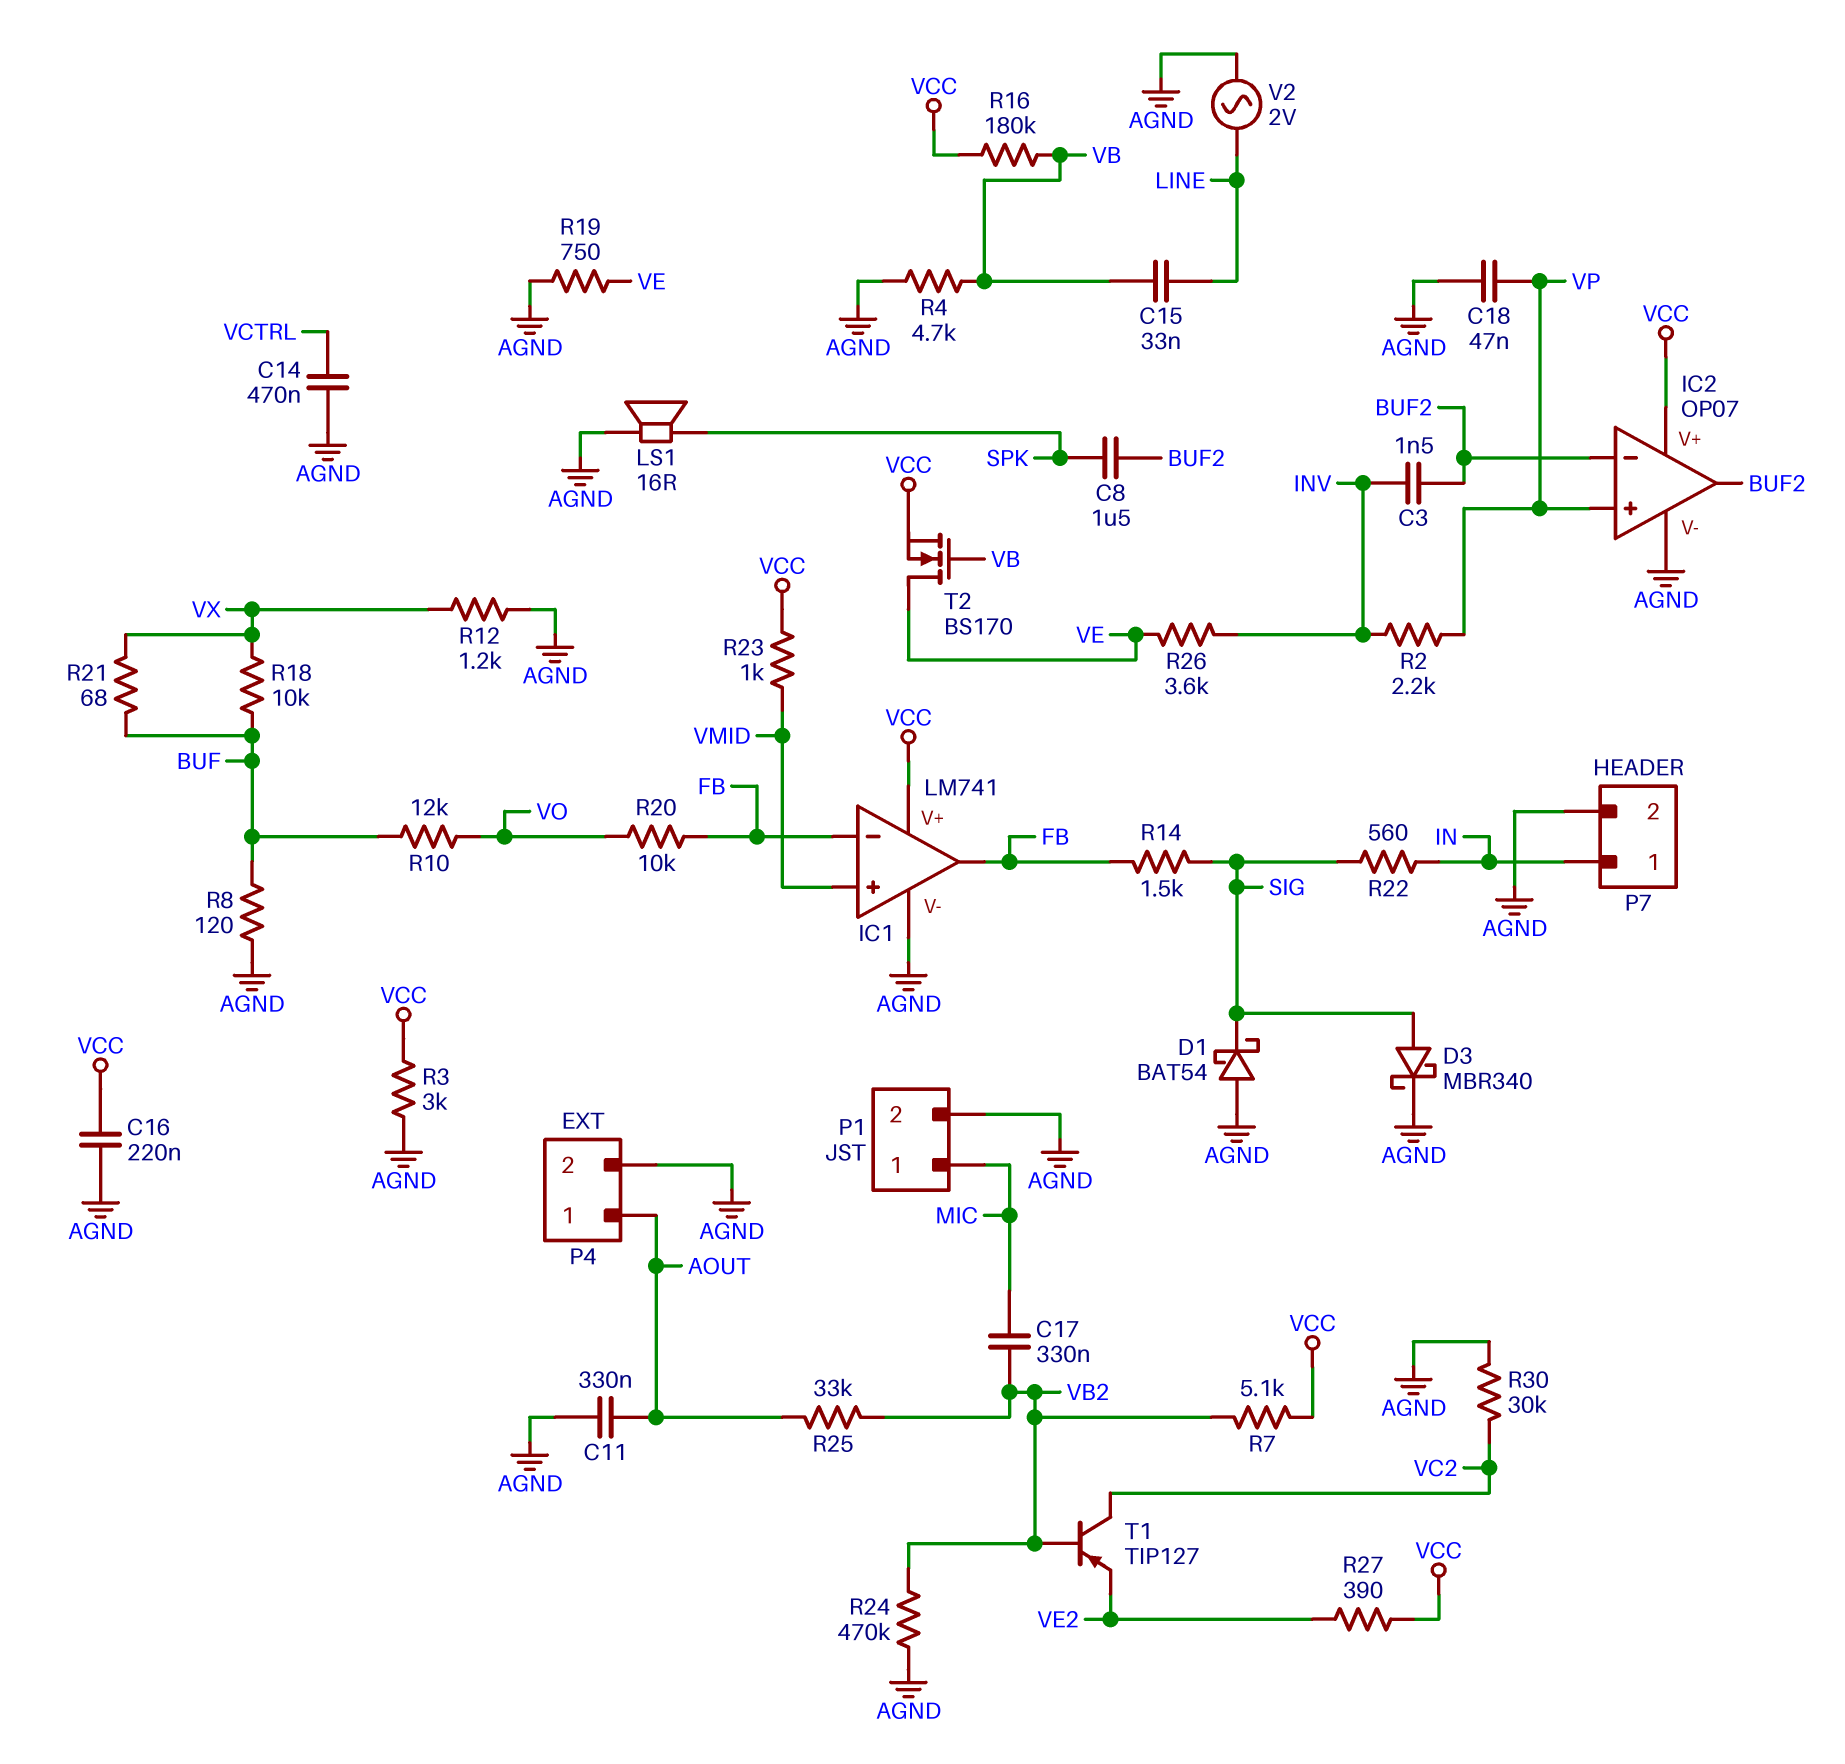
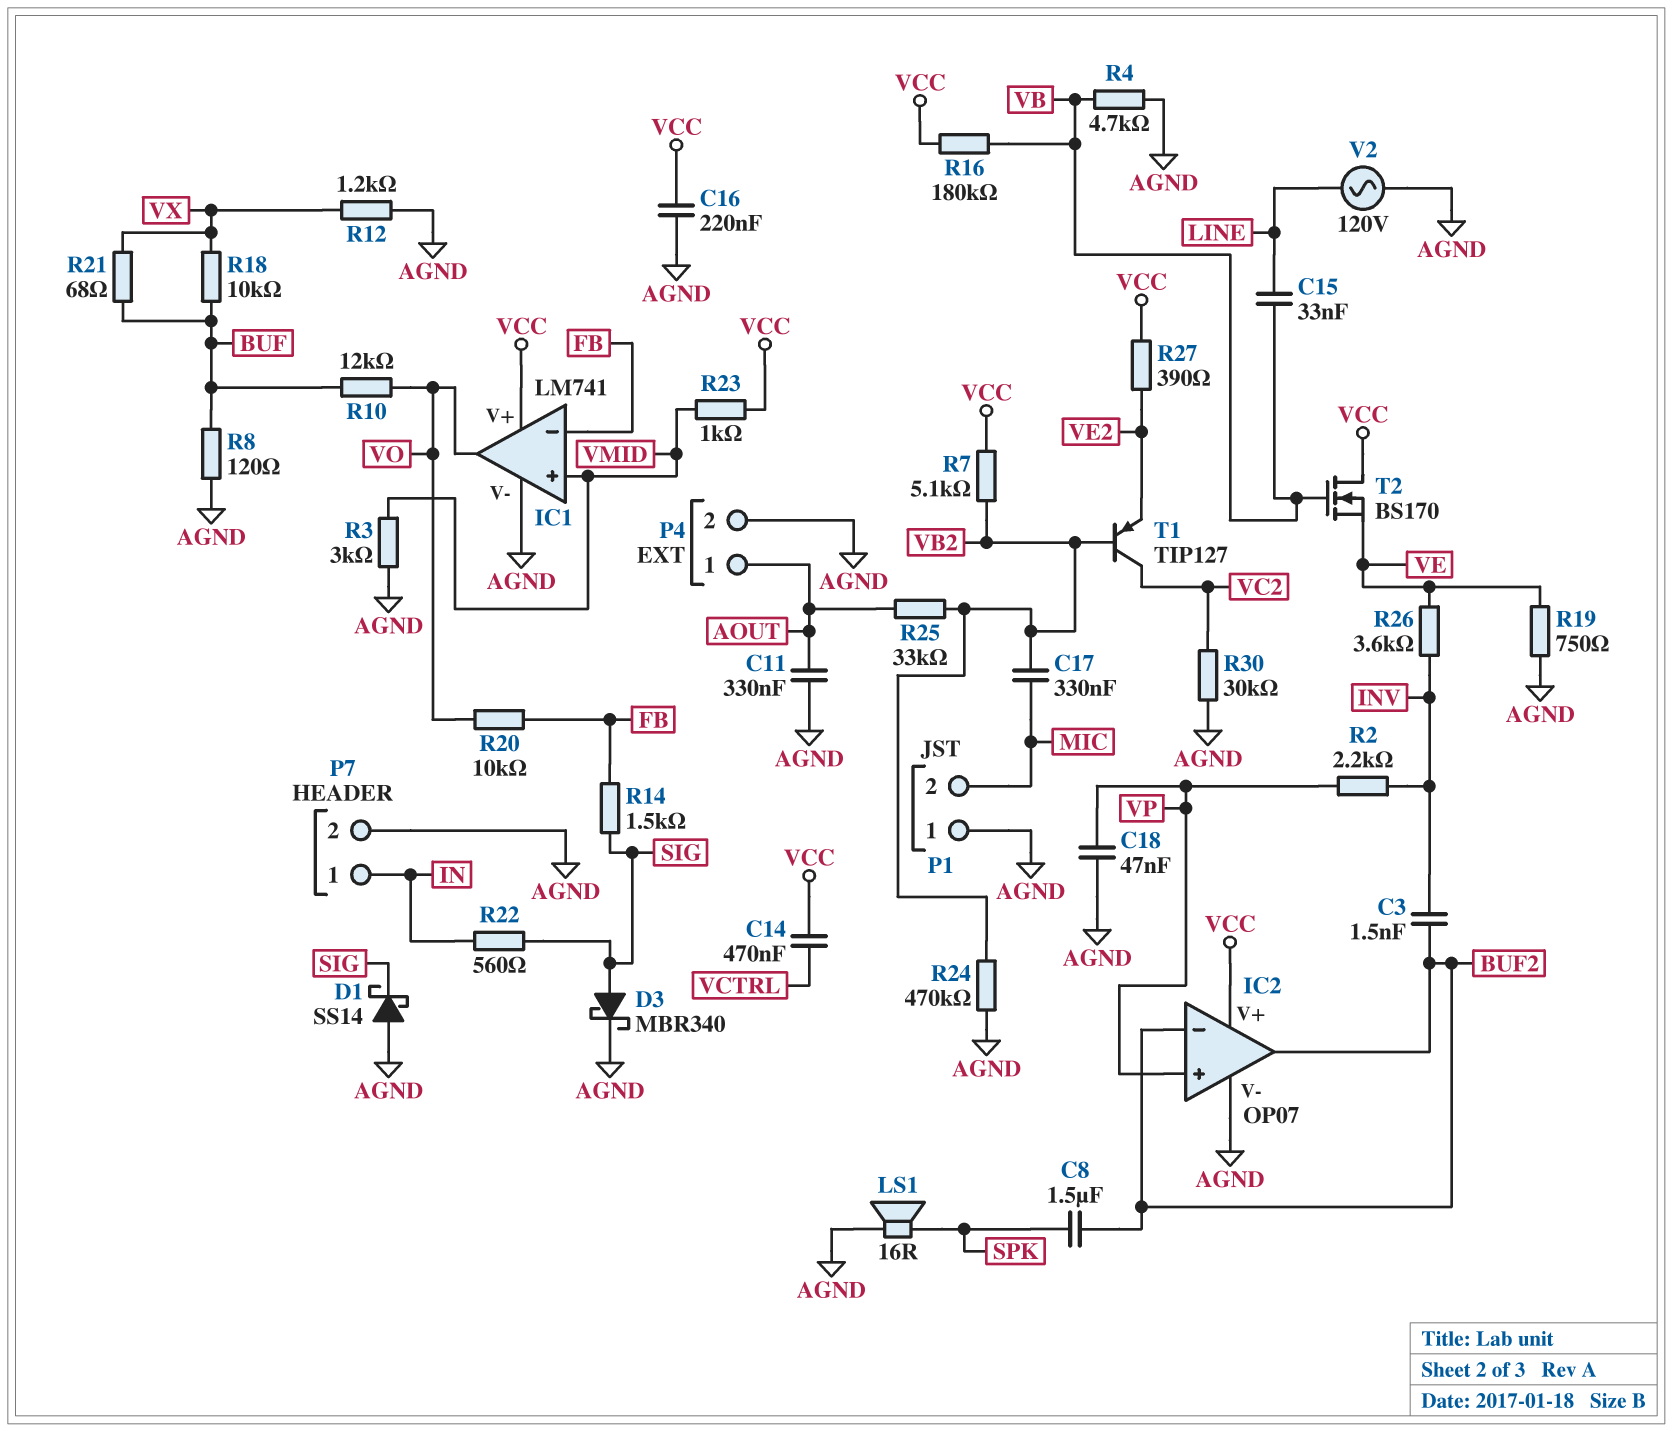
C14: 470nF (AGND, VCTRL) -> 470nF (VCC, VCTRL)
D1: schottky BAT54 (A AGND, K SIG) -> schottky SS14 (A AGND, K SIG)
IC1 pin out: FB -> VO
P1 pin 1: MIC -> AGND
P1 pin 2: AGND -> MIC
R3: 3k (AGND, VCC) -> 3k (AGND, VMID)
T2: NMOS BS170 (G VB, D VE, S VCC) -> NMOS BS170 (G VB, D VCC, S VE)
V2: AC 2V (AGND, LINE) -> AC 120V (AGND, LINE)

